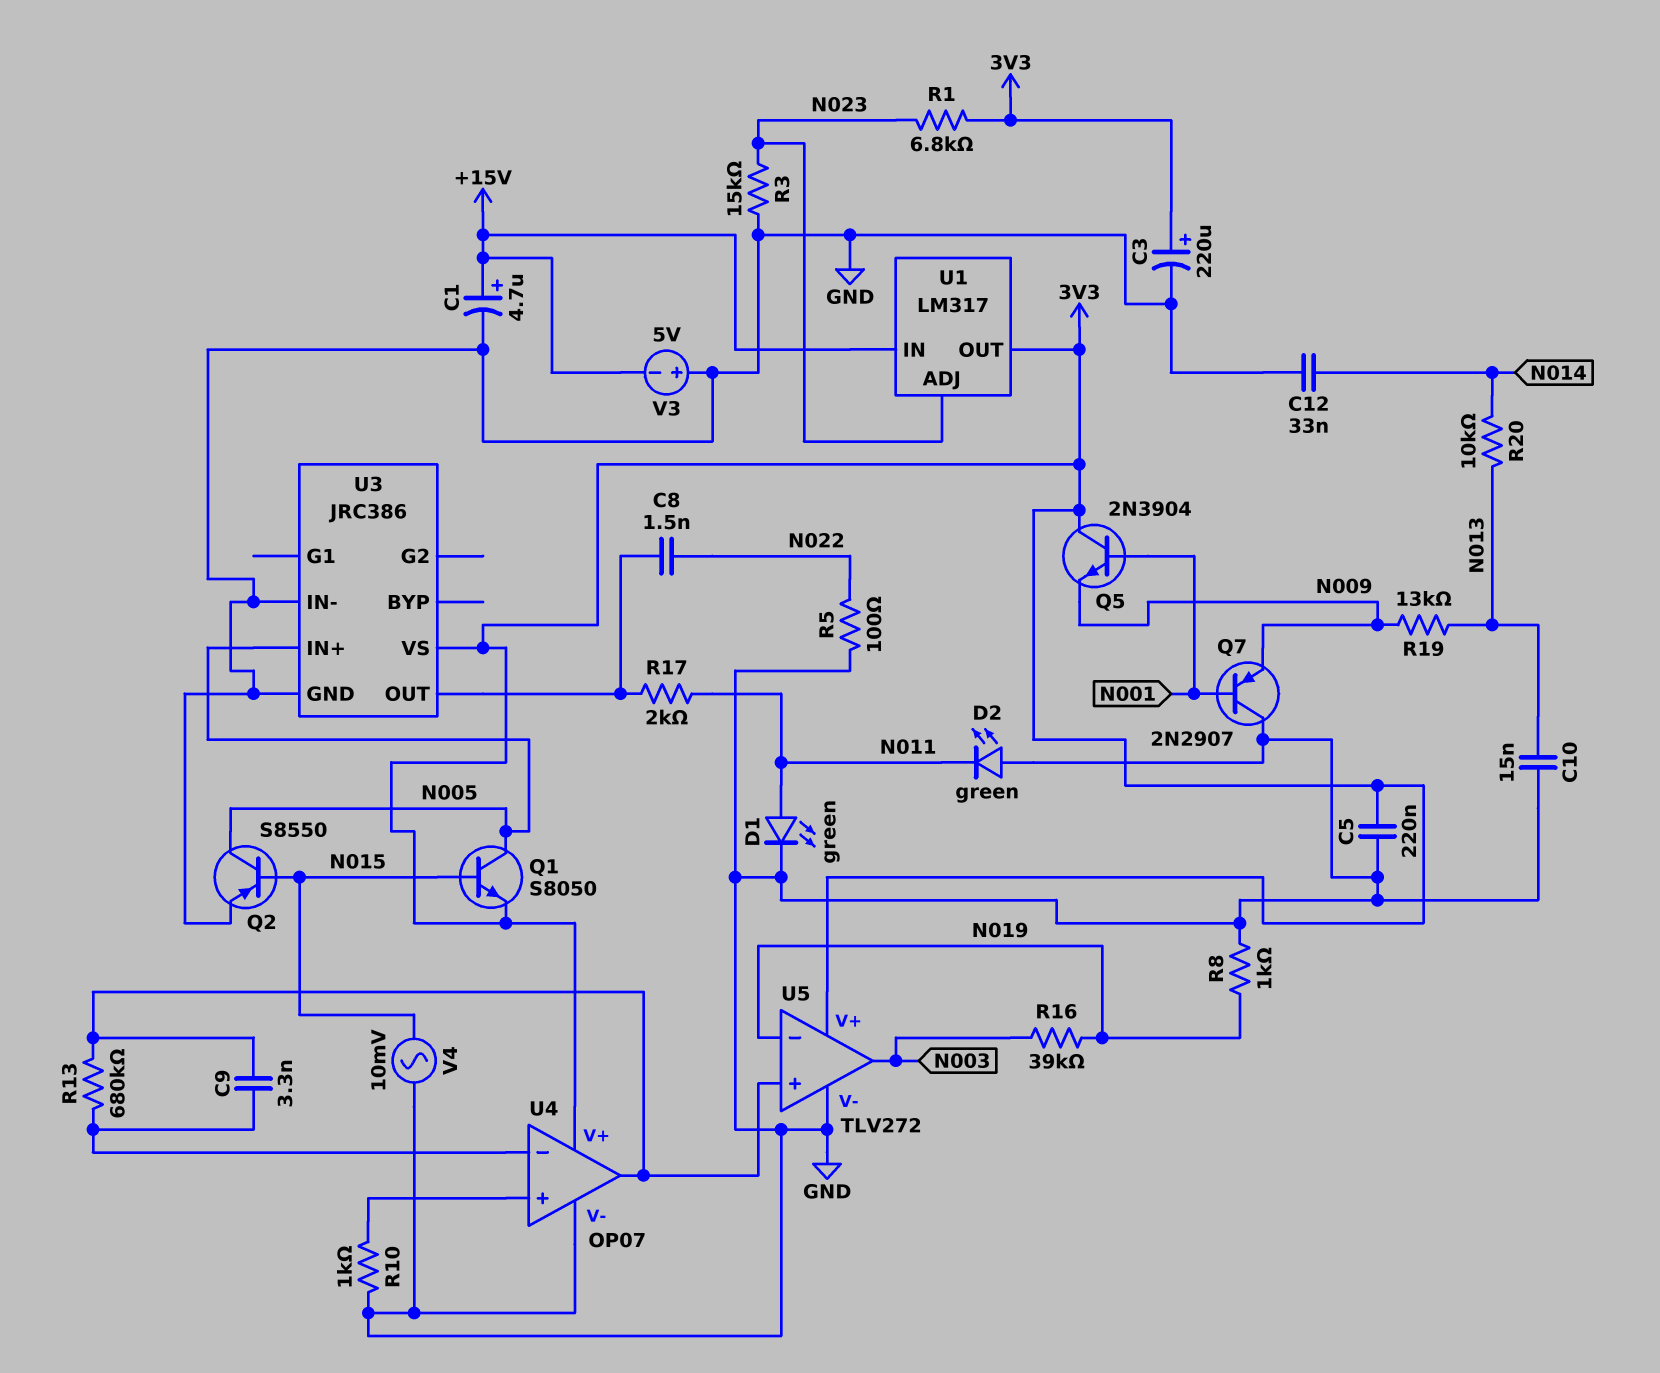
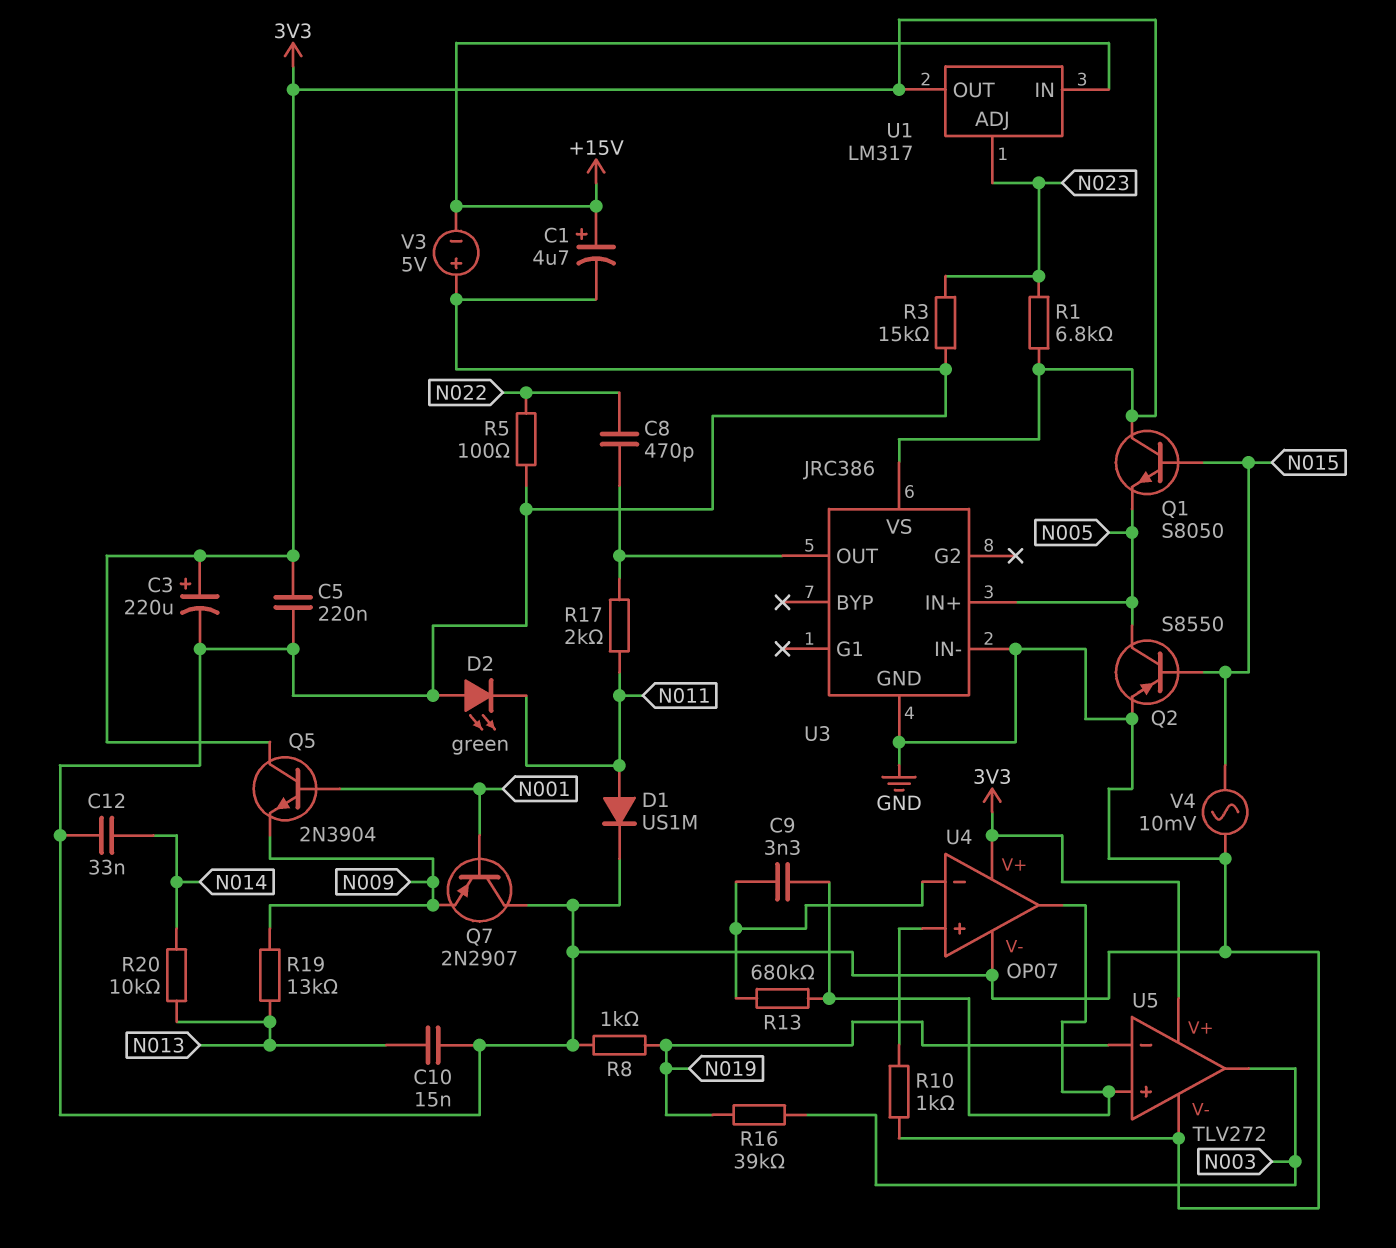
C8: 1.5nF (N022, U3/OUT) -> 470pF (N022, U3/OUT)
D1: LED green (A N011, K GND) -> diode US1M (A N011, K GND)
Q1: NPN S8050 (B N015, C N005, E 3V3) -> NPN S8050 (B N015, C 3V3, E N005)

